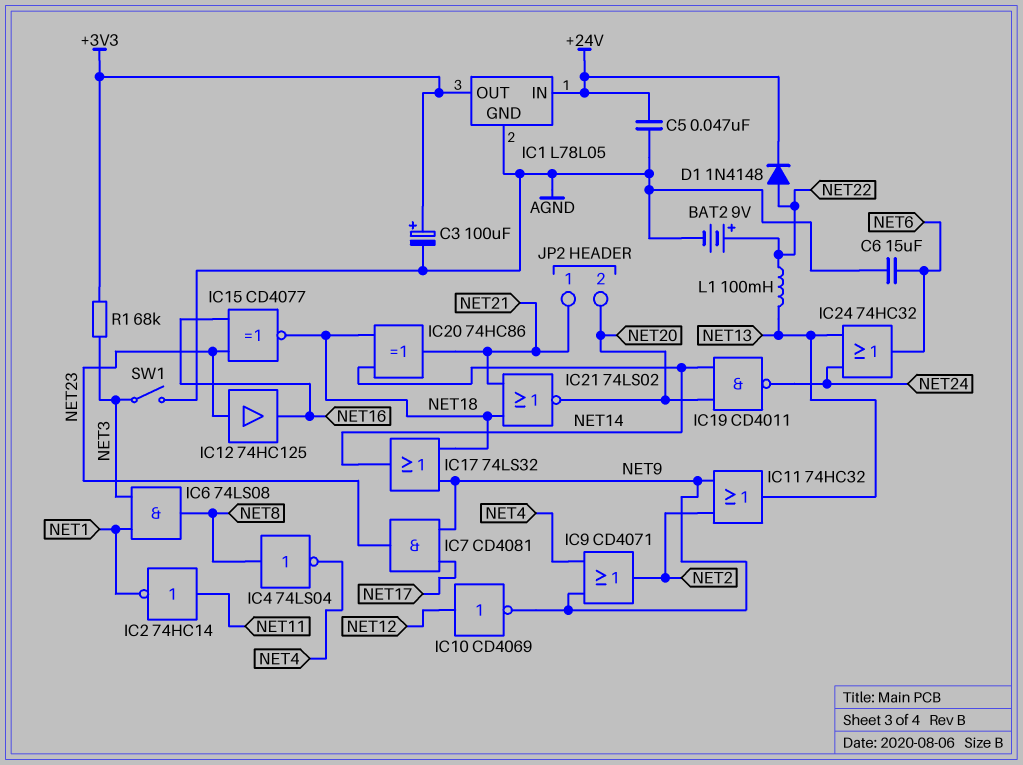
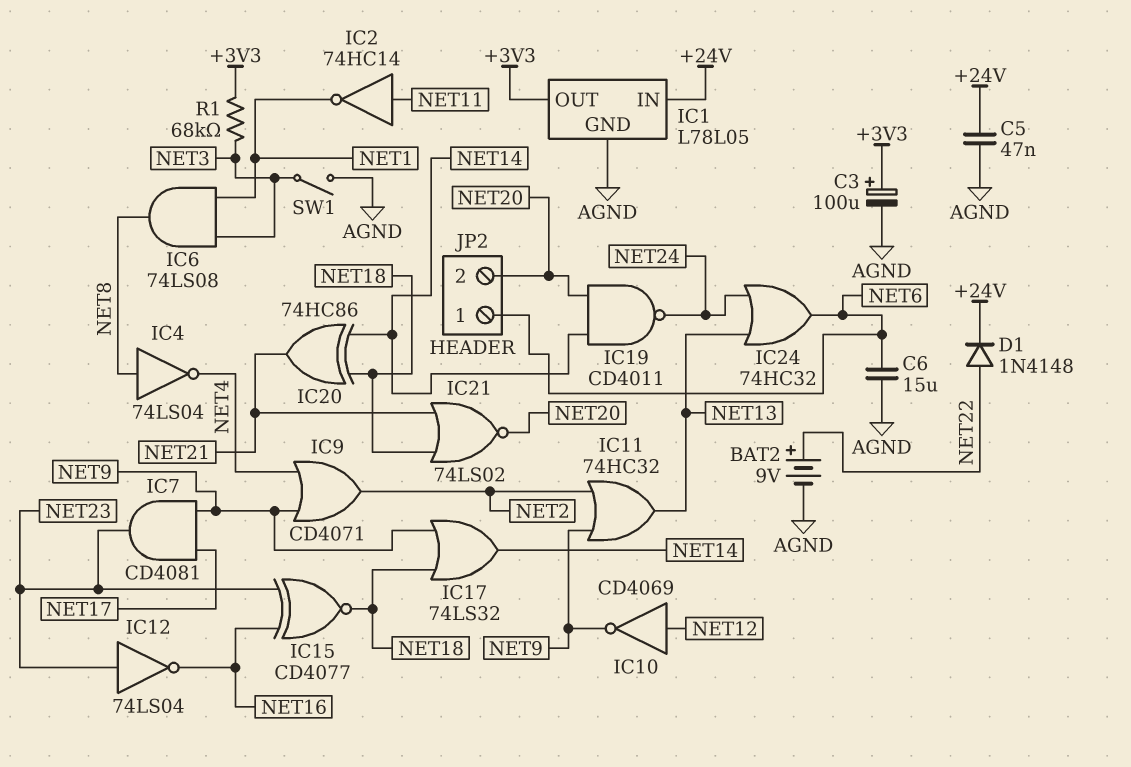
IC12: buffer 74HC125 (in NET23, out NET16) -> NOT 74LS04 (in NET23, out NET16)
JP2 pin 1: NET21 -> NET6
L1: 100mH (NET13, NET22) -> none

